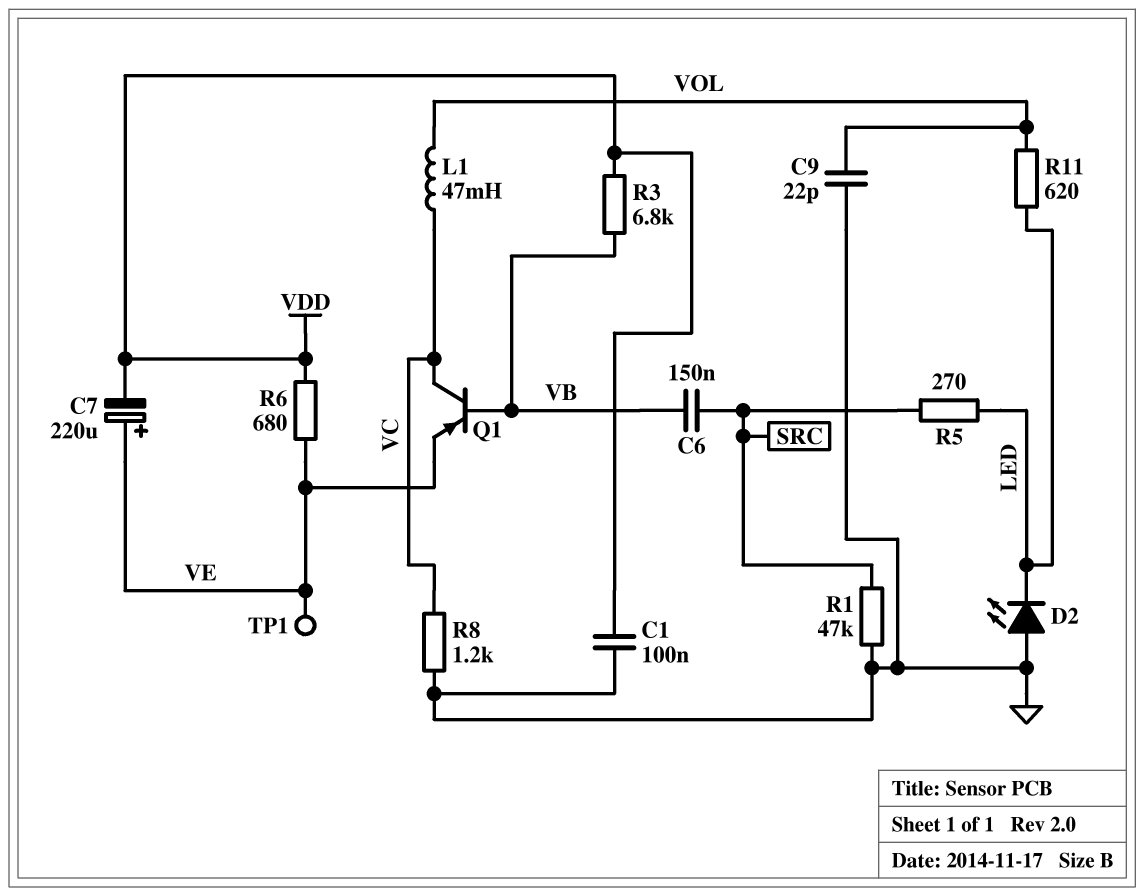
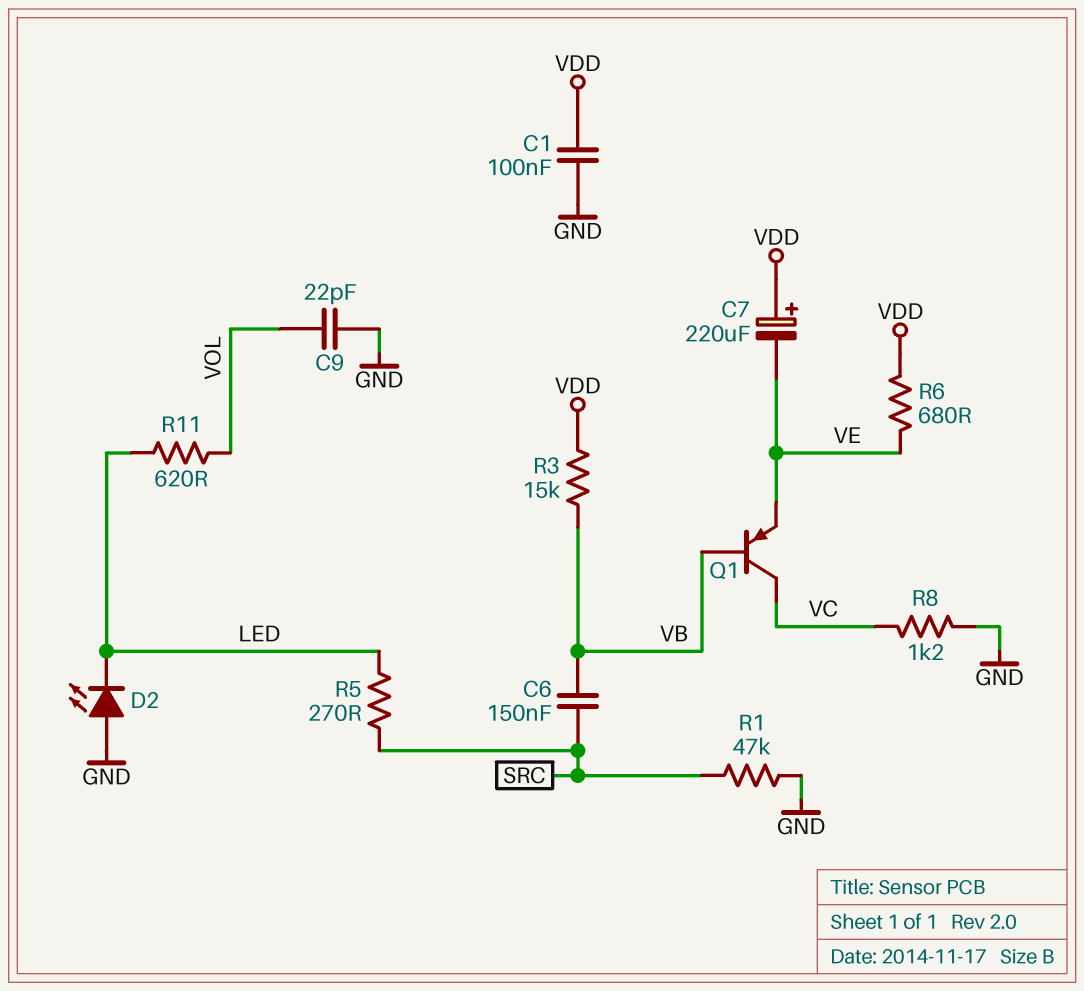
C7: 220uF (plus VE, minus VDD) -> 220uF (plus VDD, minus VE)
L1: 47mH (VC, VOL) -> none
R3: 6.8k (VB, VDD) -> 15k (VB, VDD)
TP1: test point (VE) -> none

